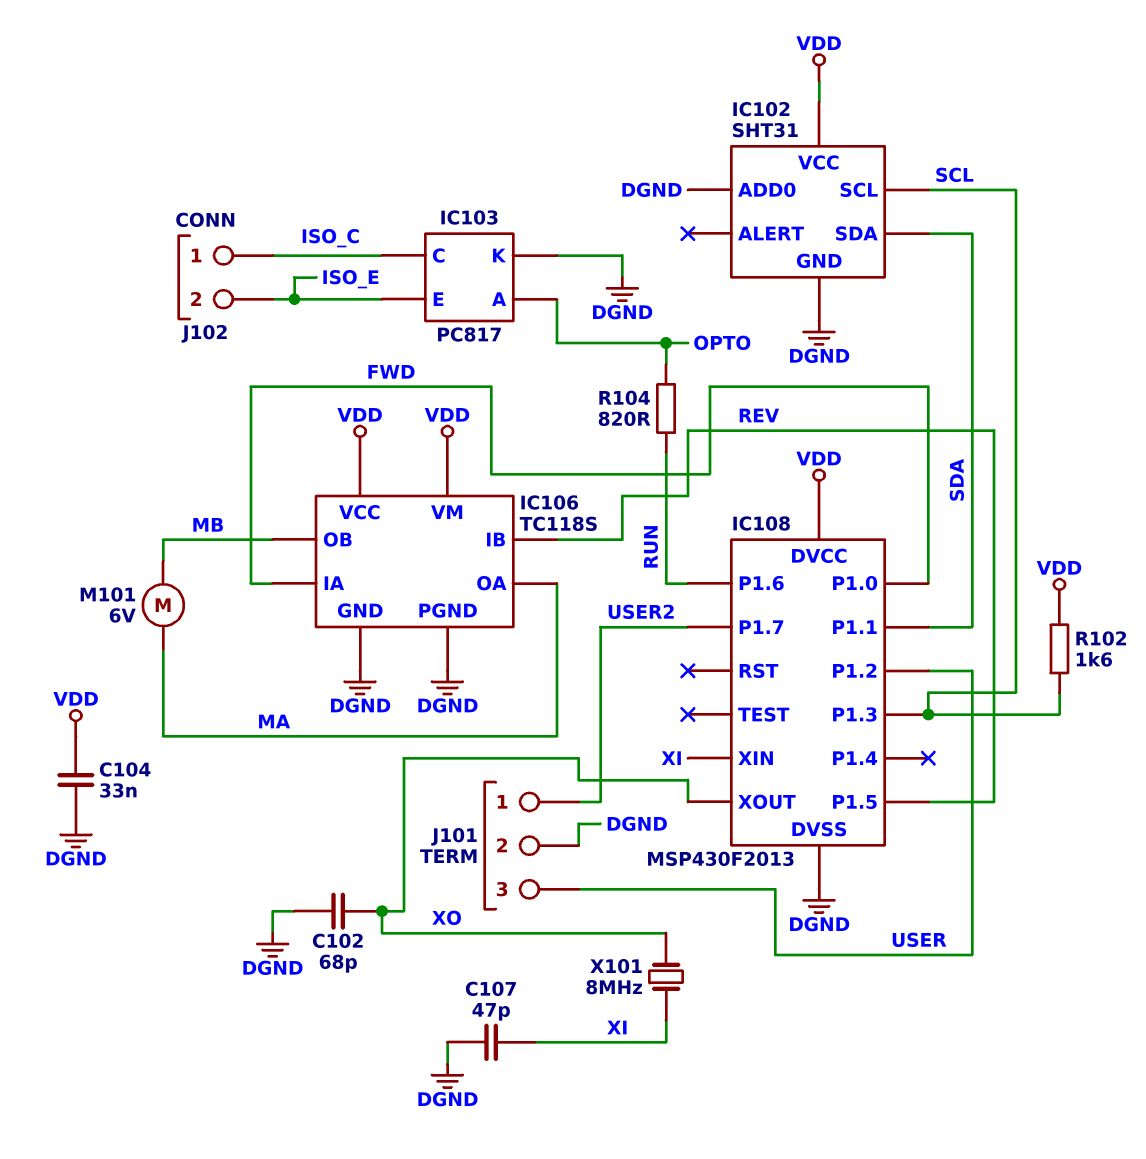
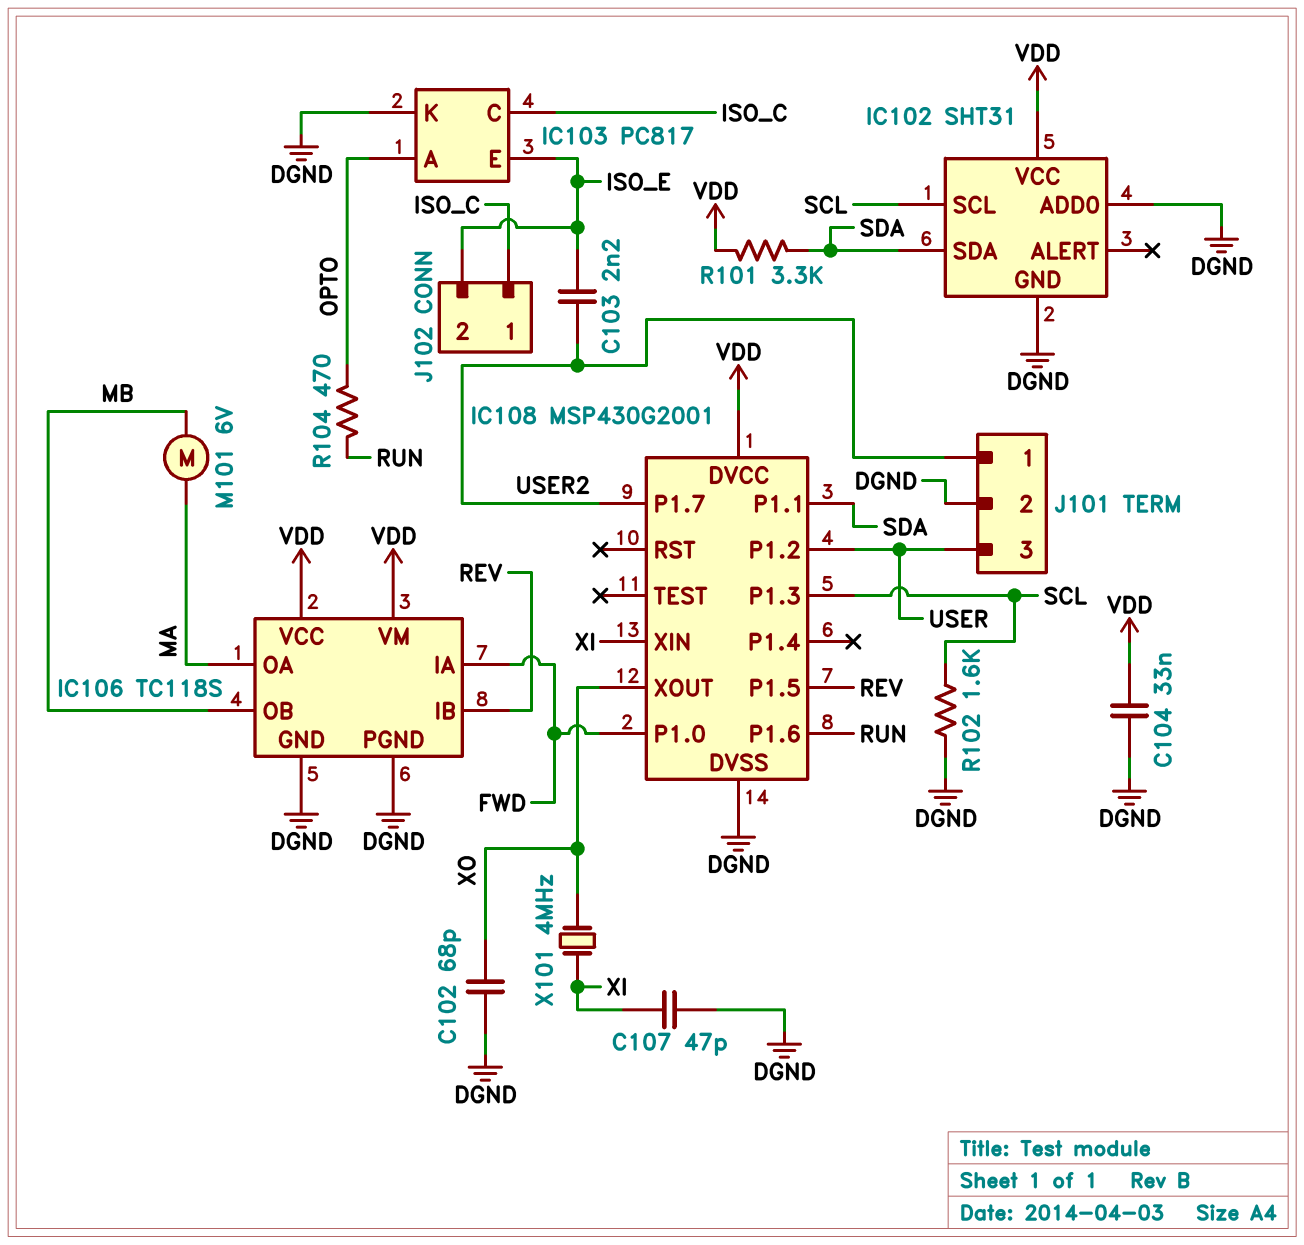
C103: none -> 2.2nF (ISO_E, USER2)
IC108: MSP430F2013 -> MSP430G2001
R101: none -> 3.3k (SDA, VDD)
R102: 1.6k (SCL, VDD) -> 1.6k (DGND, SCL)
R104: 820 (OPTO, RUN) -> 470 (OPTO, RUN)
X101: 8MHz (XI, XO) -> 4MHz (XI, XO)

